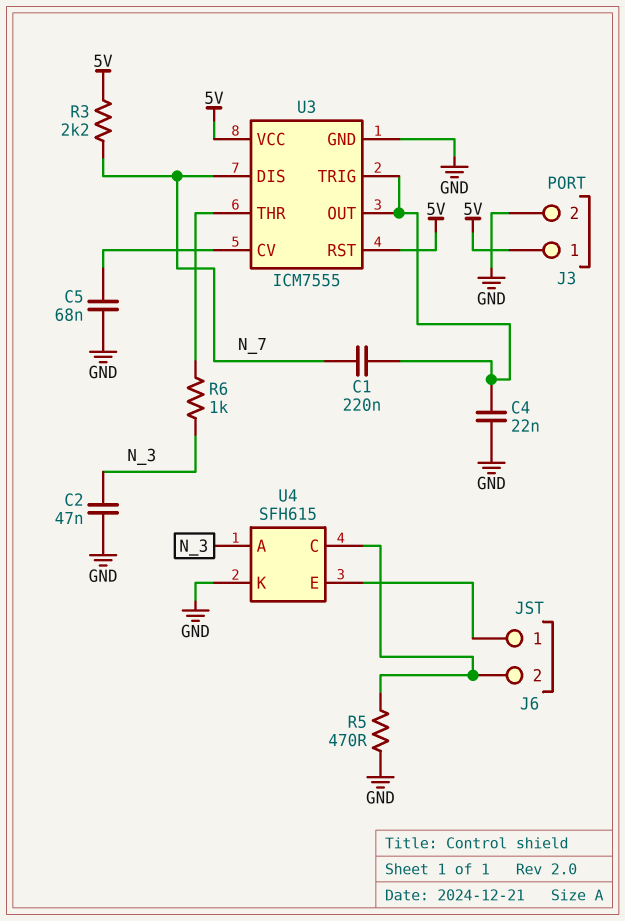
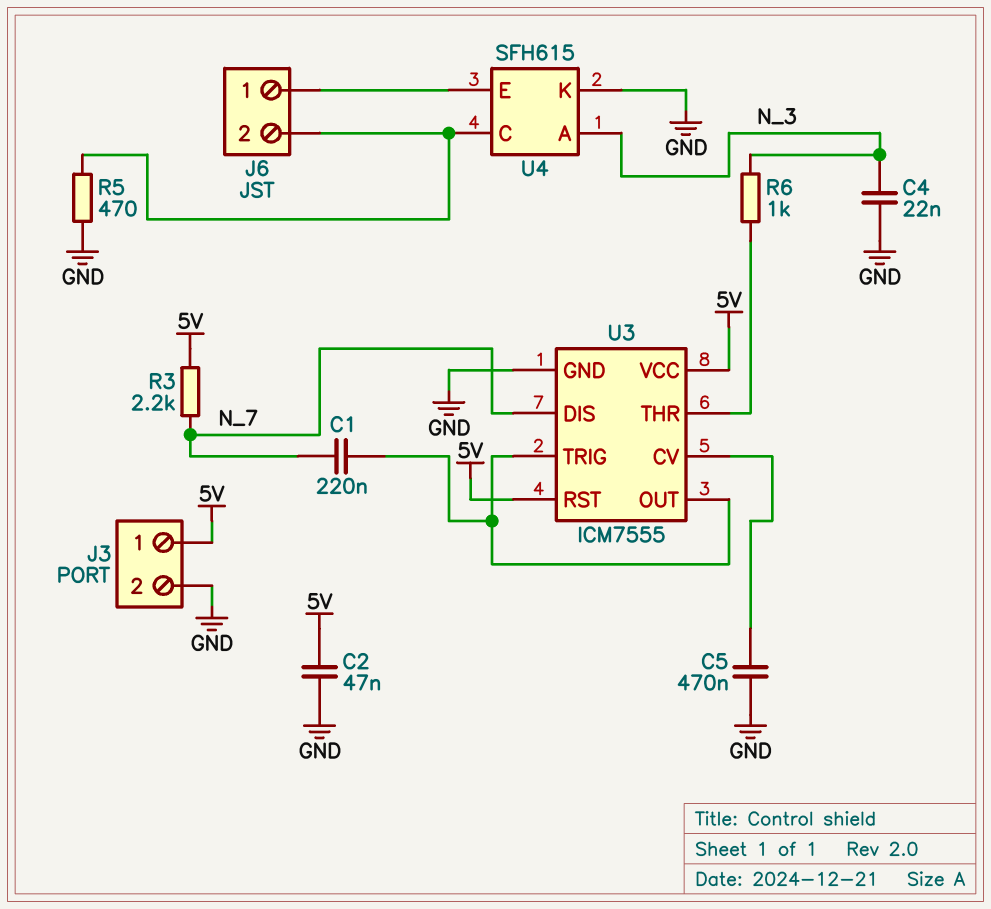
C2: 47nF (GND, N_3) -> 47nF (5V, GND)
C4: 22nF (GND, U3/OUT) -> 22nF (GND, N_3)
C5: 68nF (GND, U3/CV) -> 470nF (GND, U3/CV)

